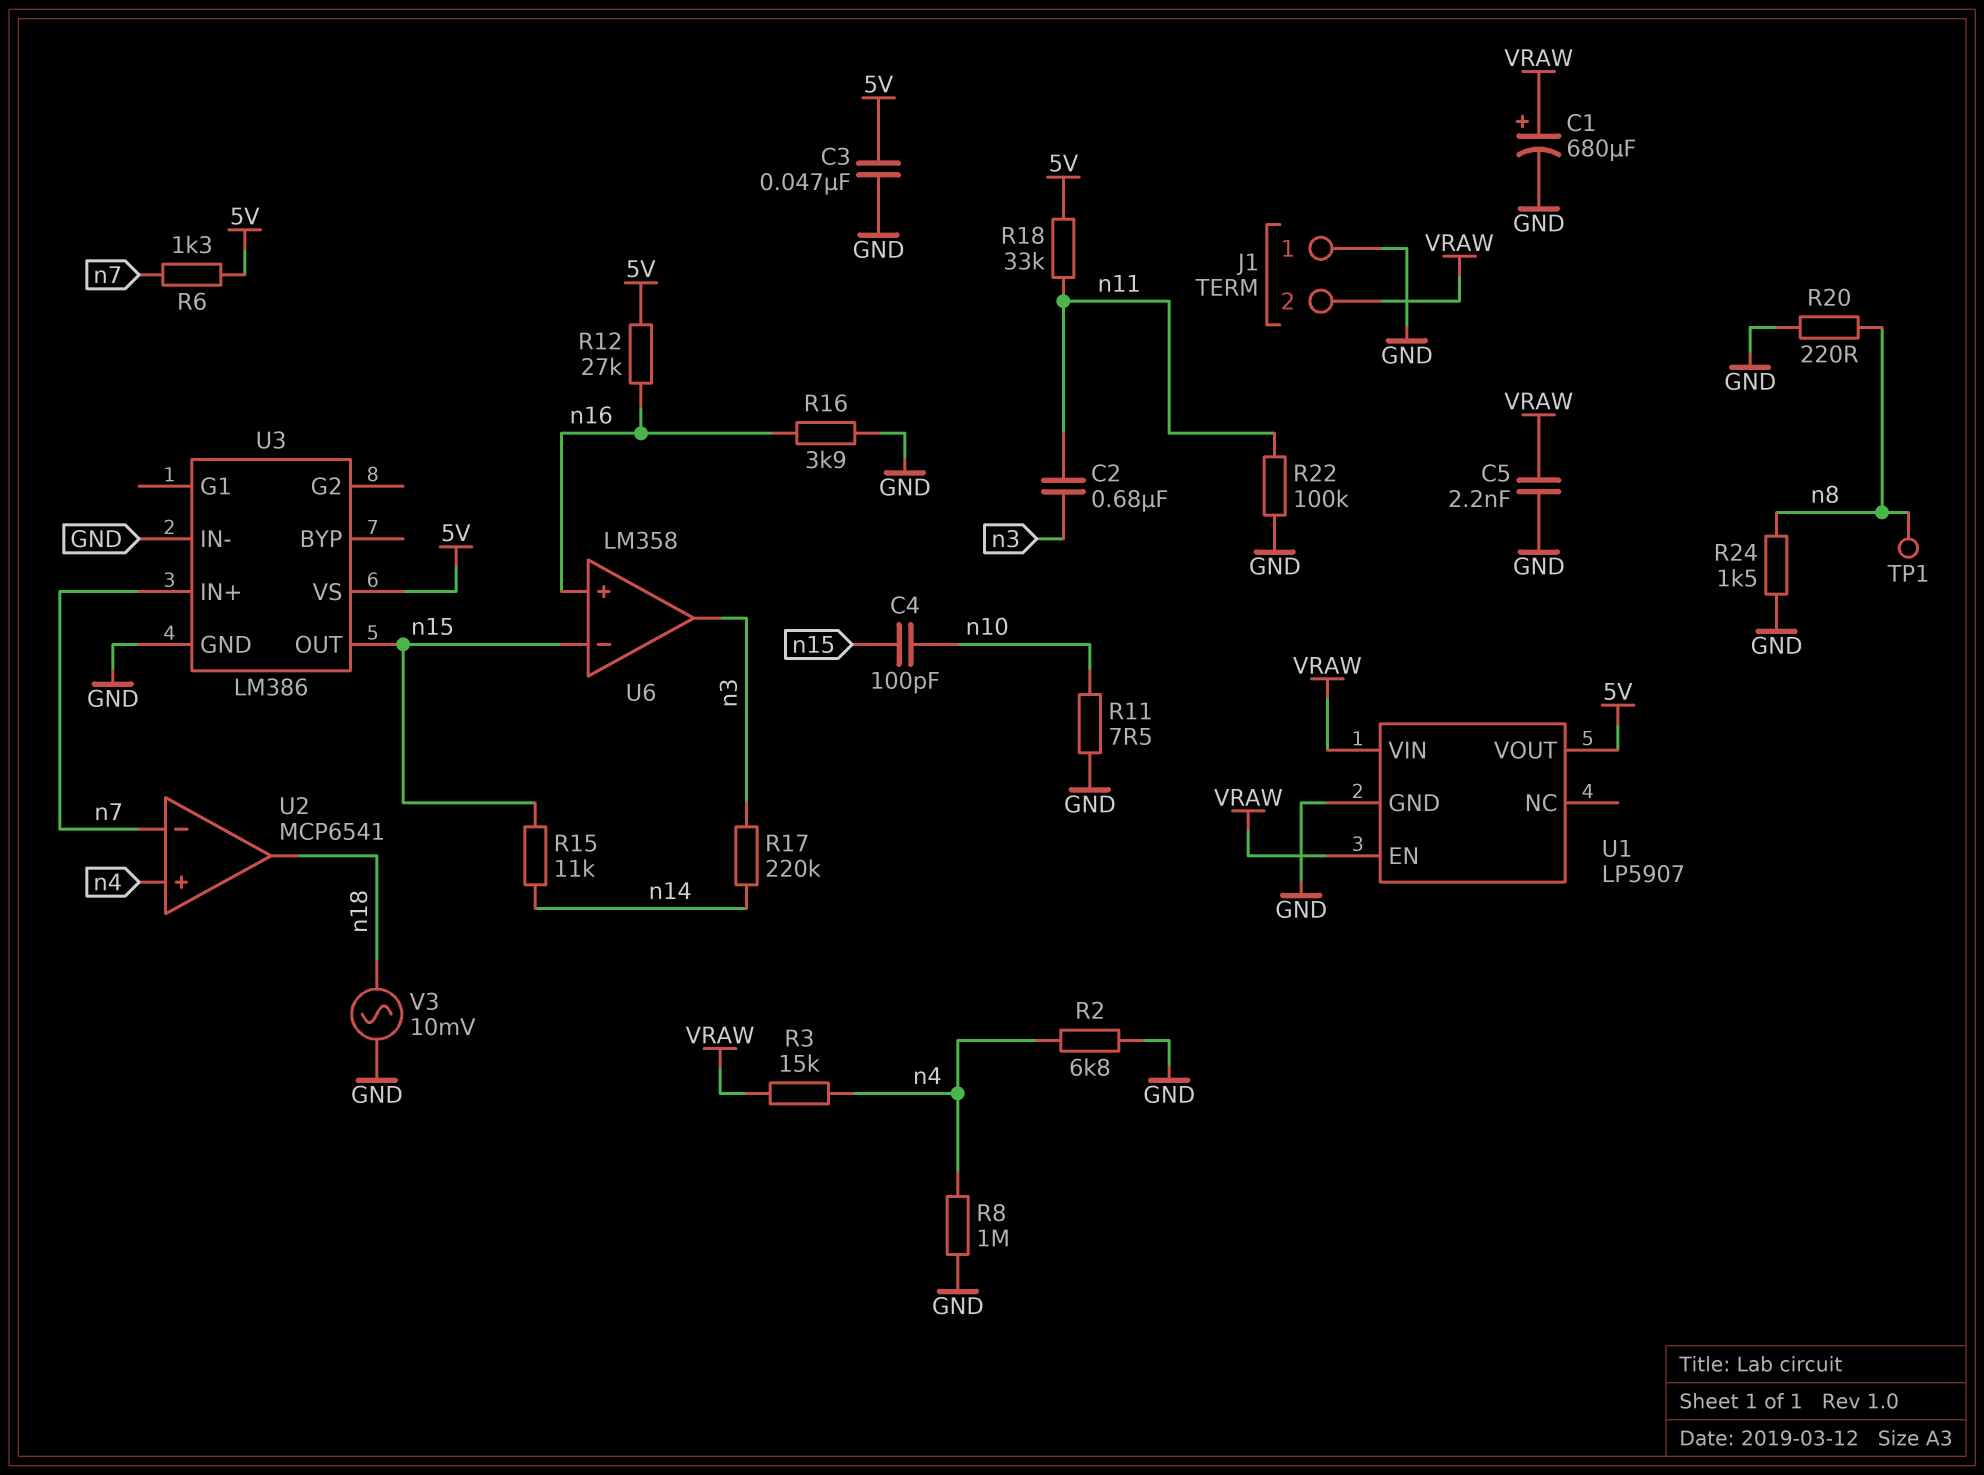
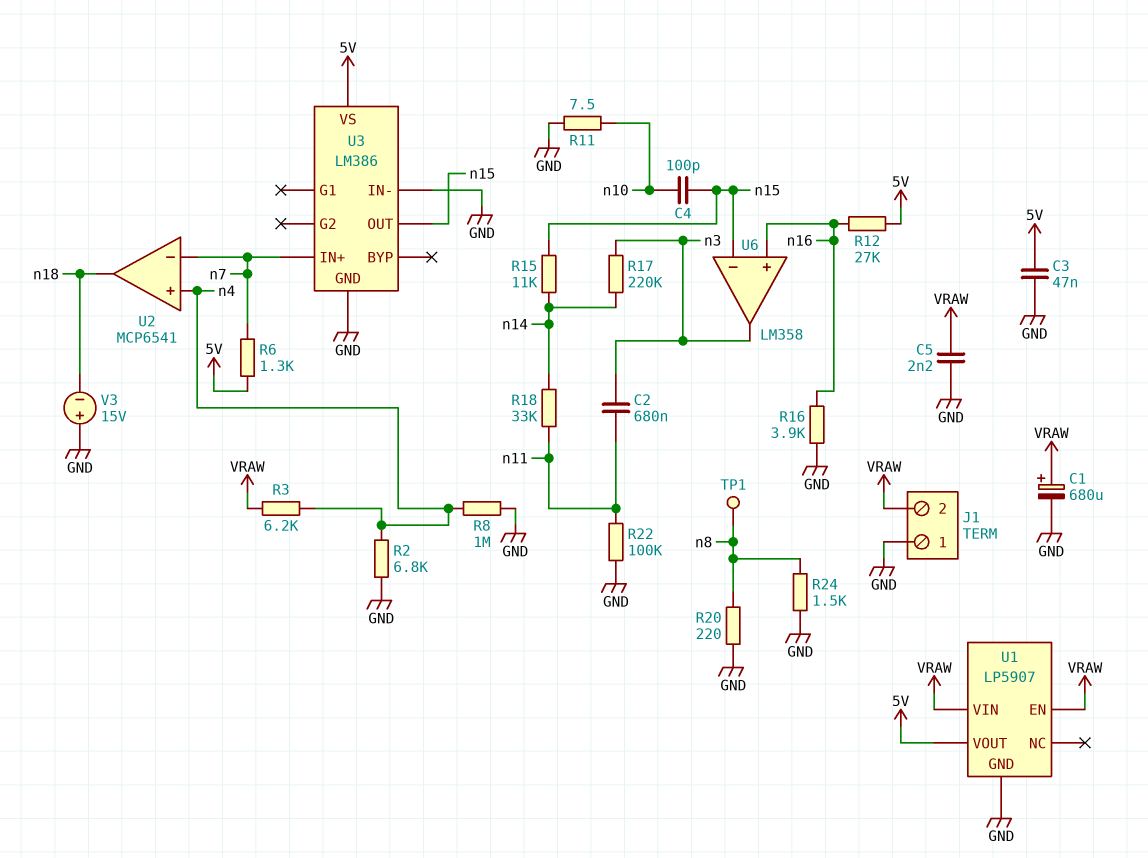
R3: 15k (VRAW, n4) -> 6.2k (VRAW, n4)
R18: 33k (5V, n11) -> 33k (n11, n14)
V3: AC 10mV (GND, n18) -> 15V (plus GND, minus n18)

